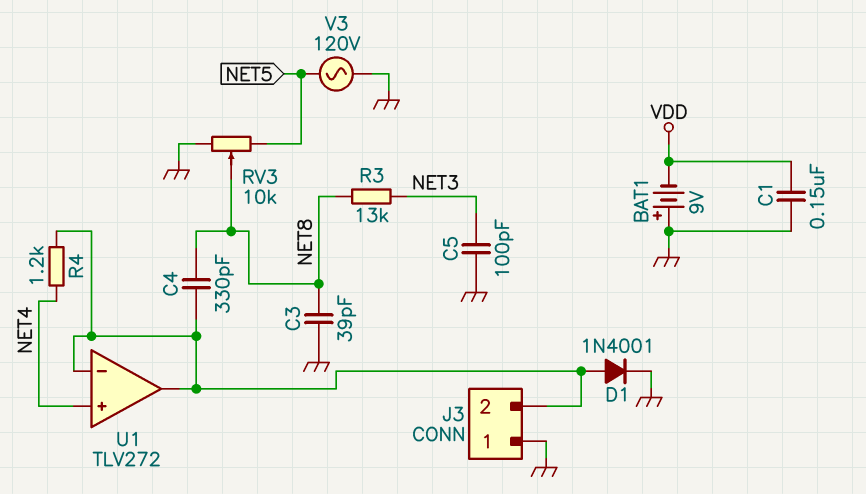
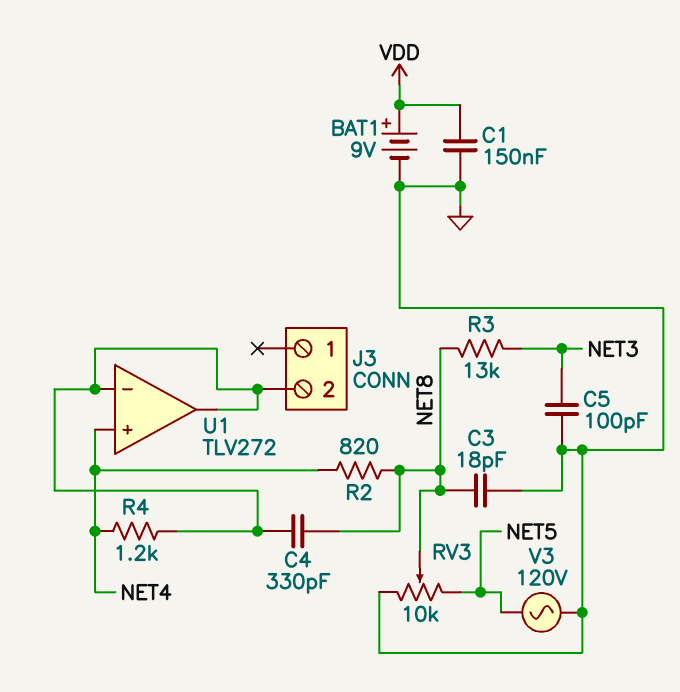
BAT1: 9V (plus GND, minus VDD) -> 9V (plus VDD, minus GND)
C3: 39pF (GND, NET8) -> 18pF (GND, NET8)
D1: diode 1N4001 (A J3/2, K GND) -> none
J3 pin 1: GND -> none
R2: none -> 820 (NET4, NET8)

